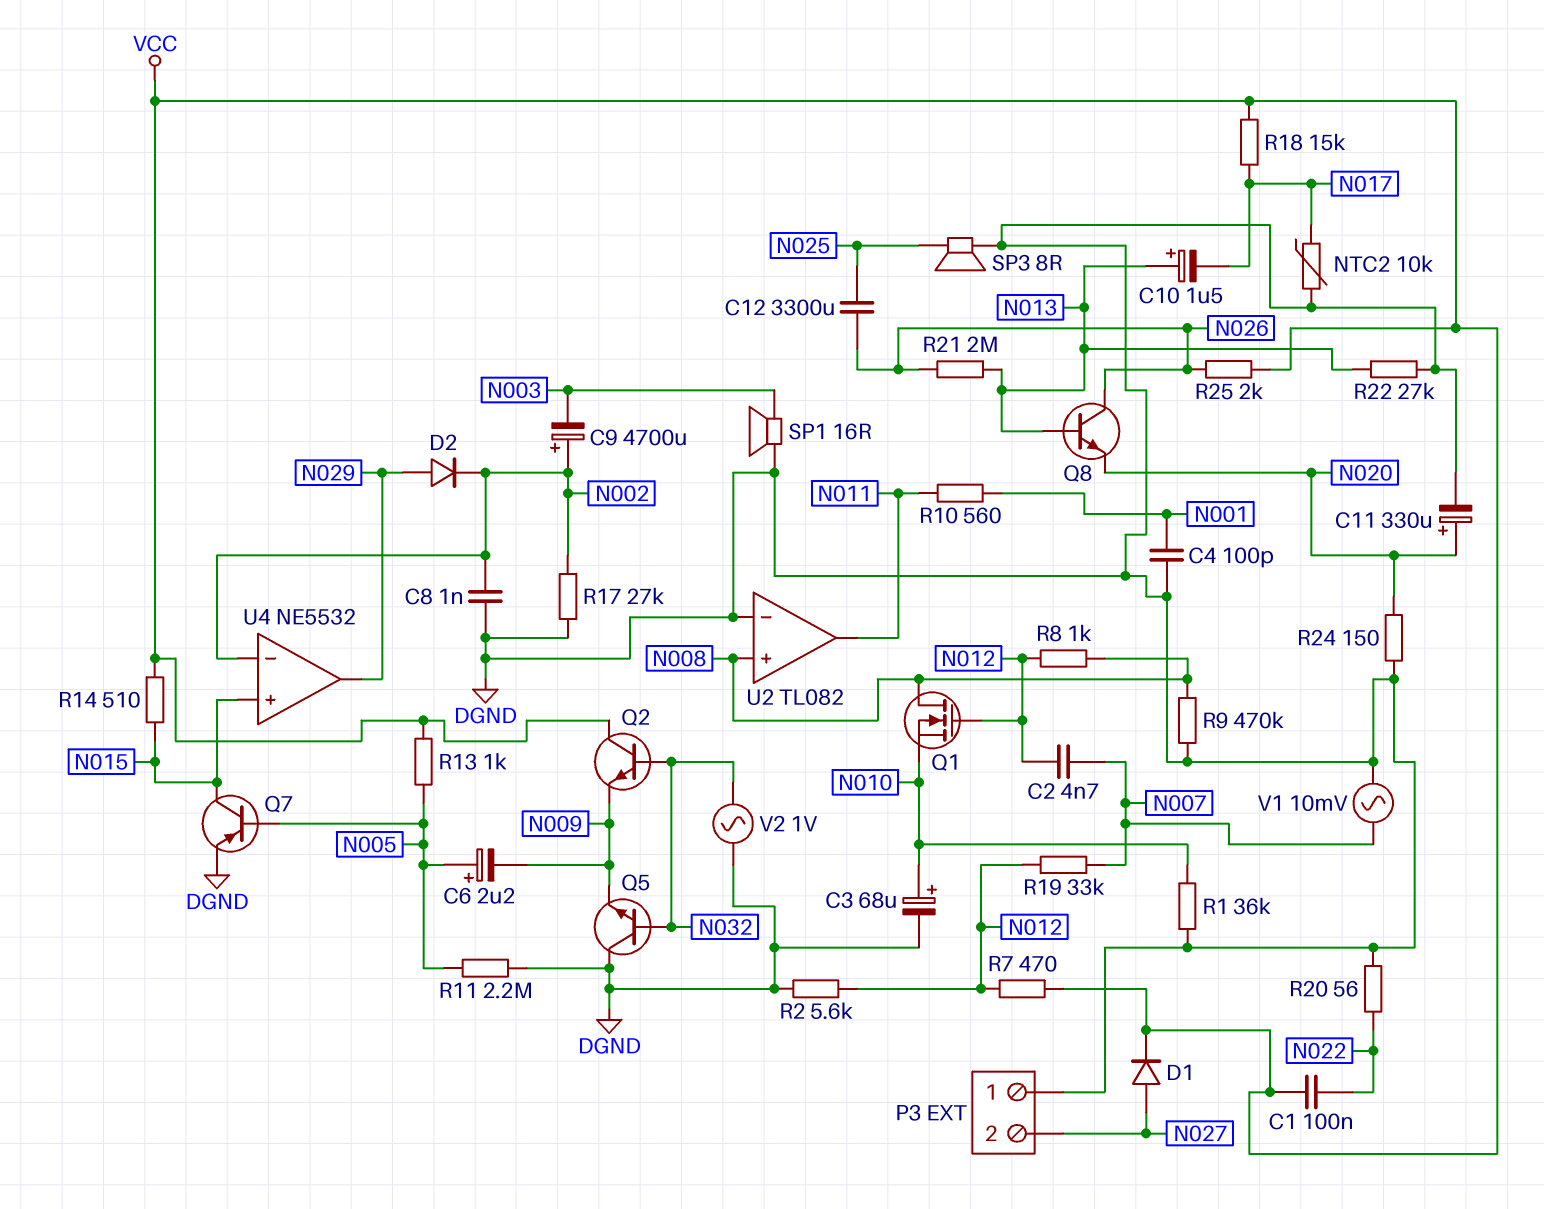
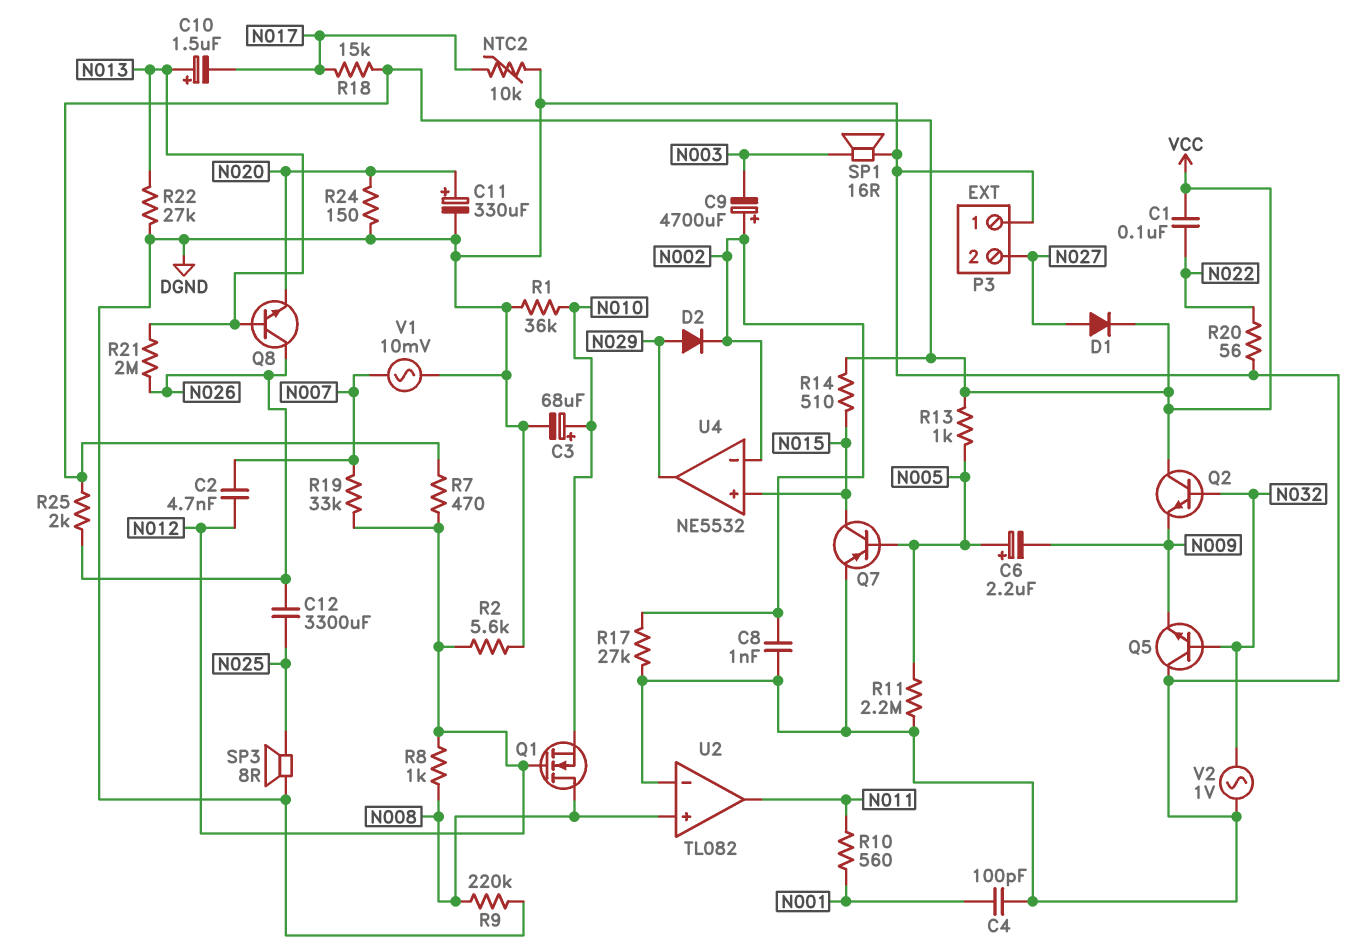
R9: 470k (DGND, N008) -> 220k (DGND, N008)

